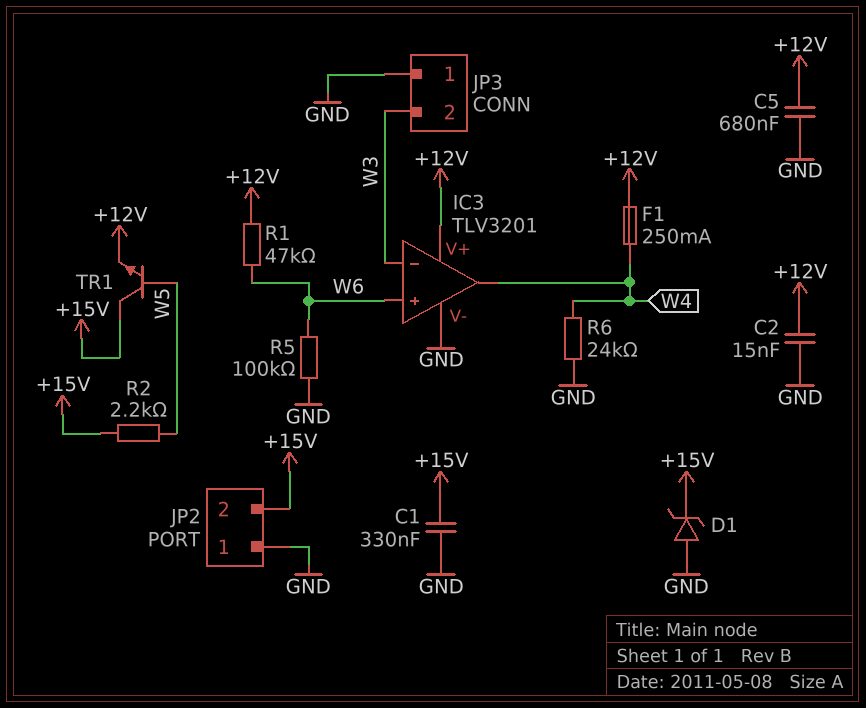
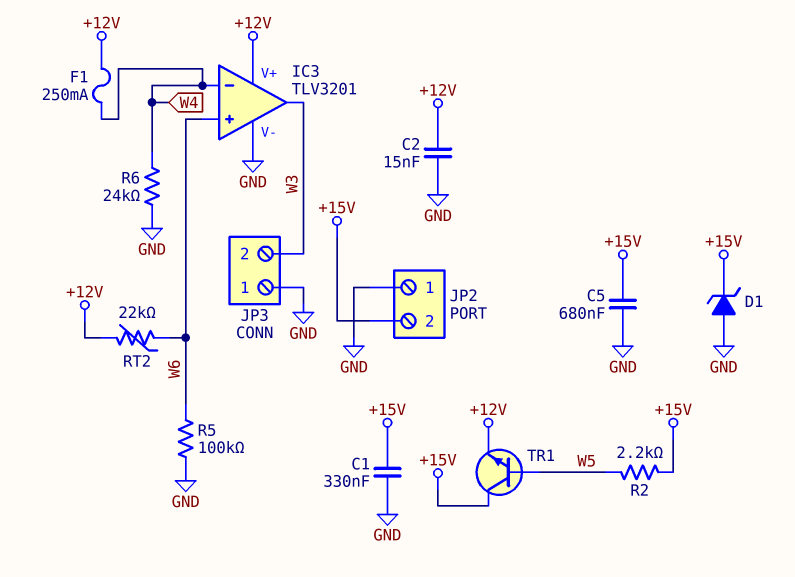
C5: 680nF (+12V, GND) -> 680nF (+15V, GND)
IC3 pin in-: W3 -> W4
IC3 pin out: W4 -> W3
R1: 47k (+12V, W6) -> none
RT2: none -> 22k (+12V, W6)

